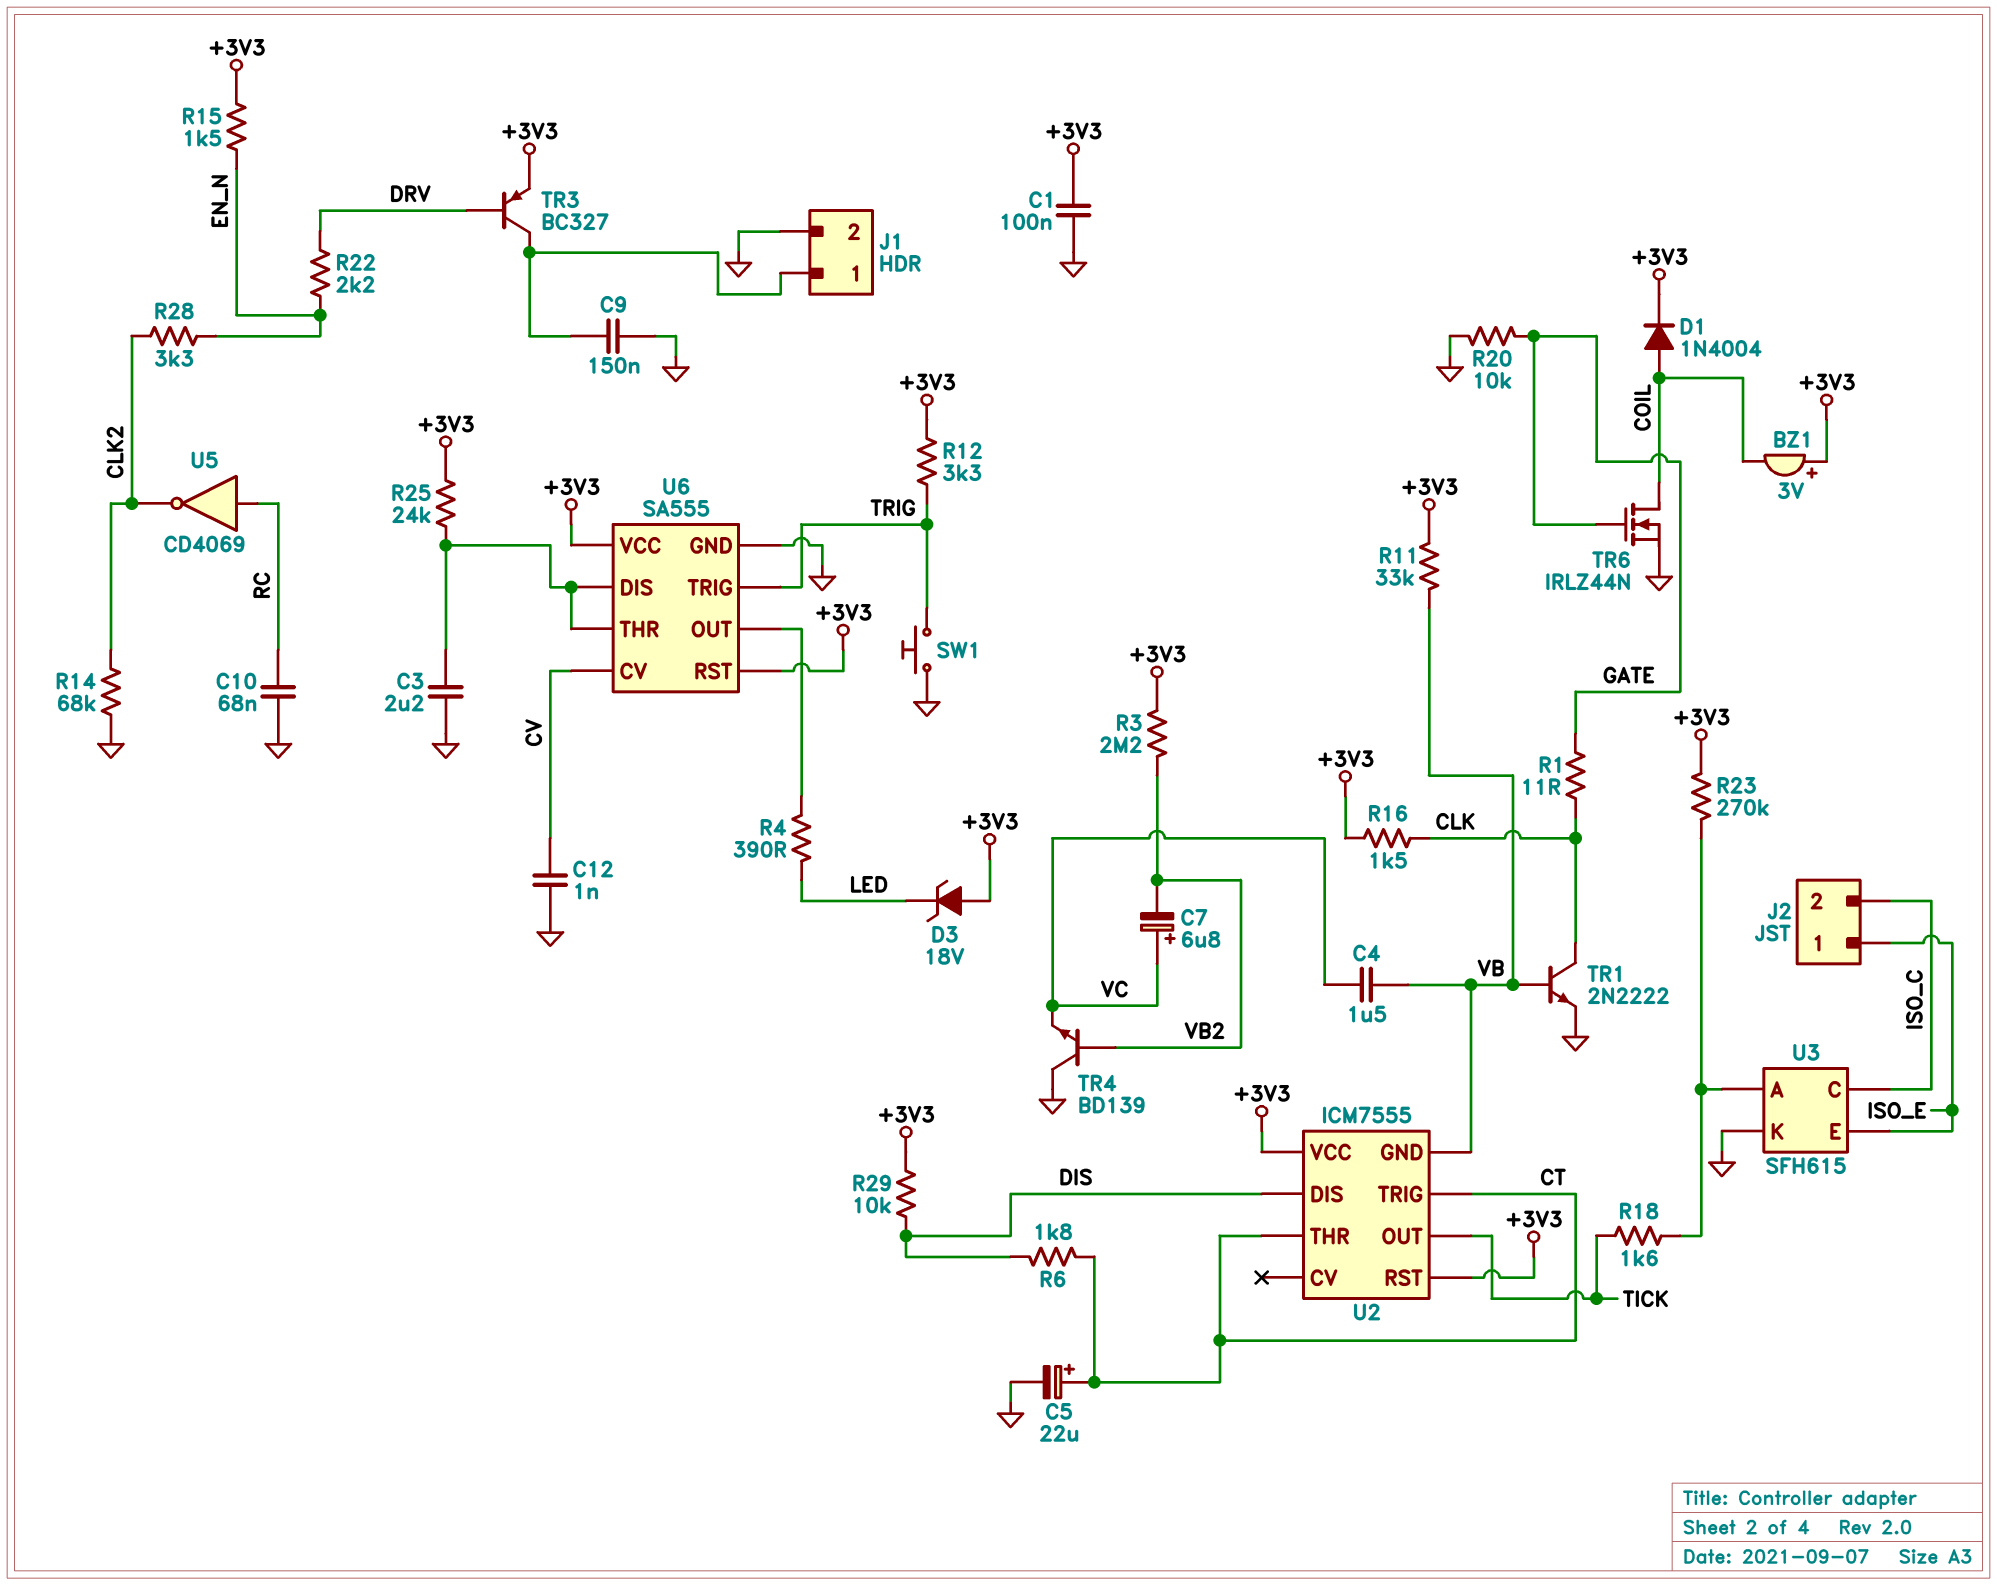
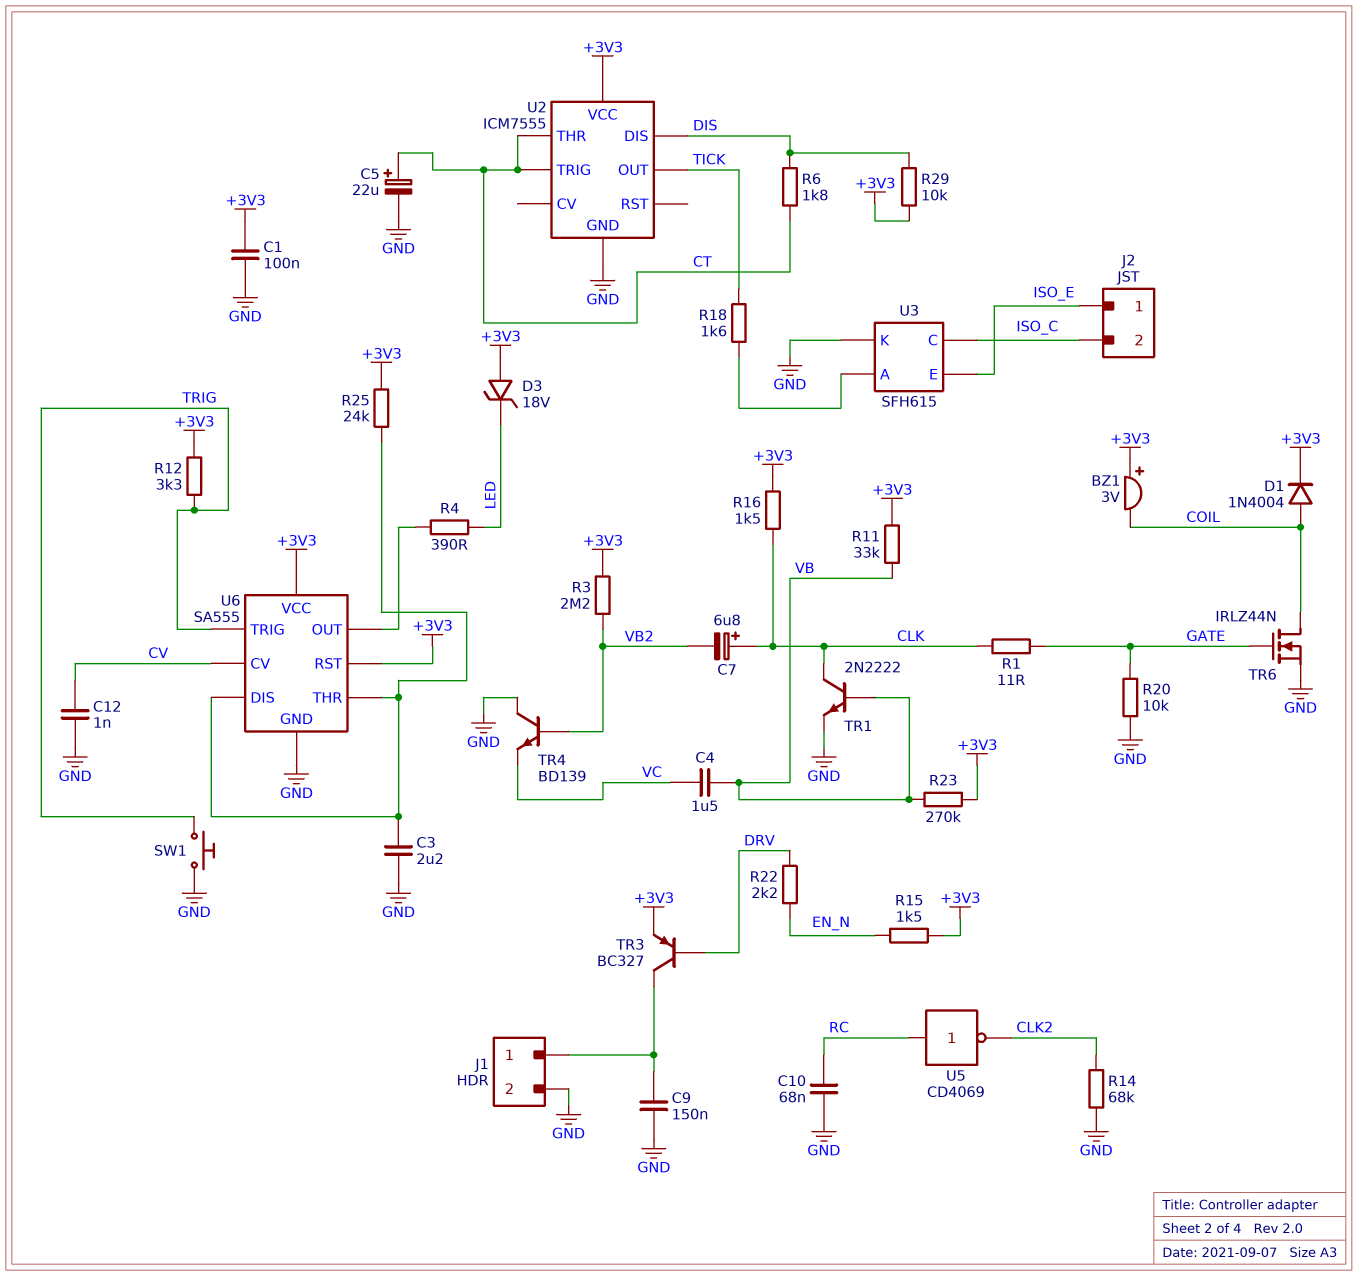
C7: 6.8uF (plus VC, minus VB2) -> 6.8uF (plus CLK, minus VB2)
R23: 270k (+3V3, U3/A) -> 270k (+3V3, VB)
R28: 3.3k (CLK2, EN_N) -> none
U2 pin GND: VB -> GND
U2 pin RST: +3V3 -> none

